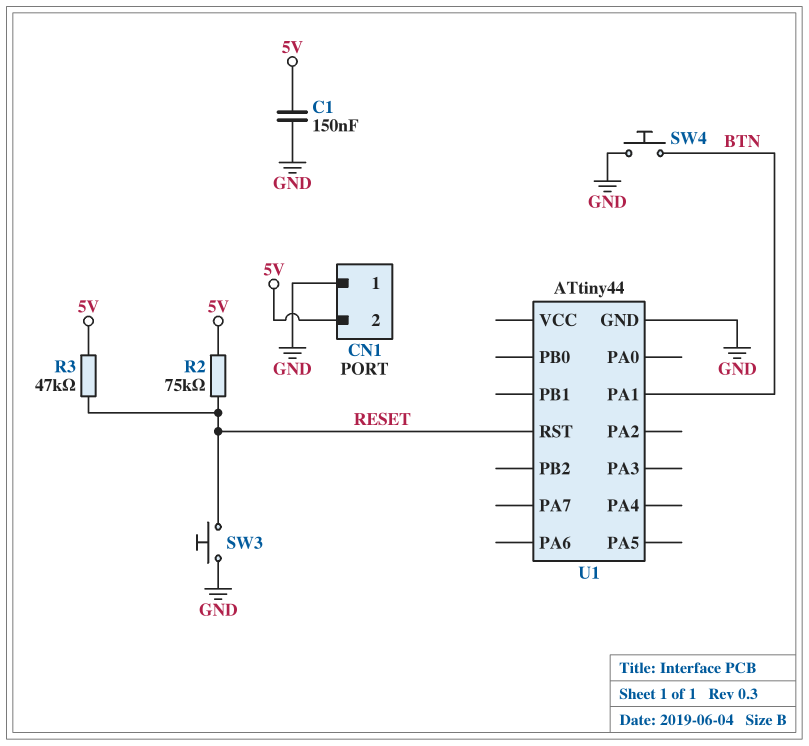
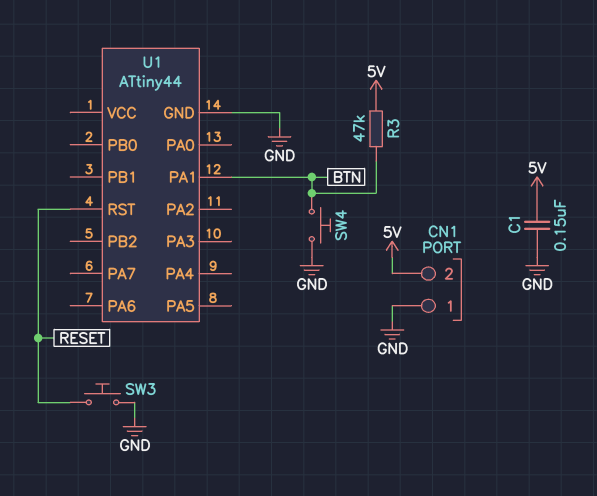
R2: 75k (5V, RESET) -> none
R3: 47k (5V, RESET) -> 47k (5V, BTN)

